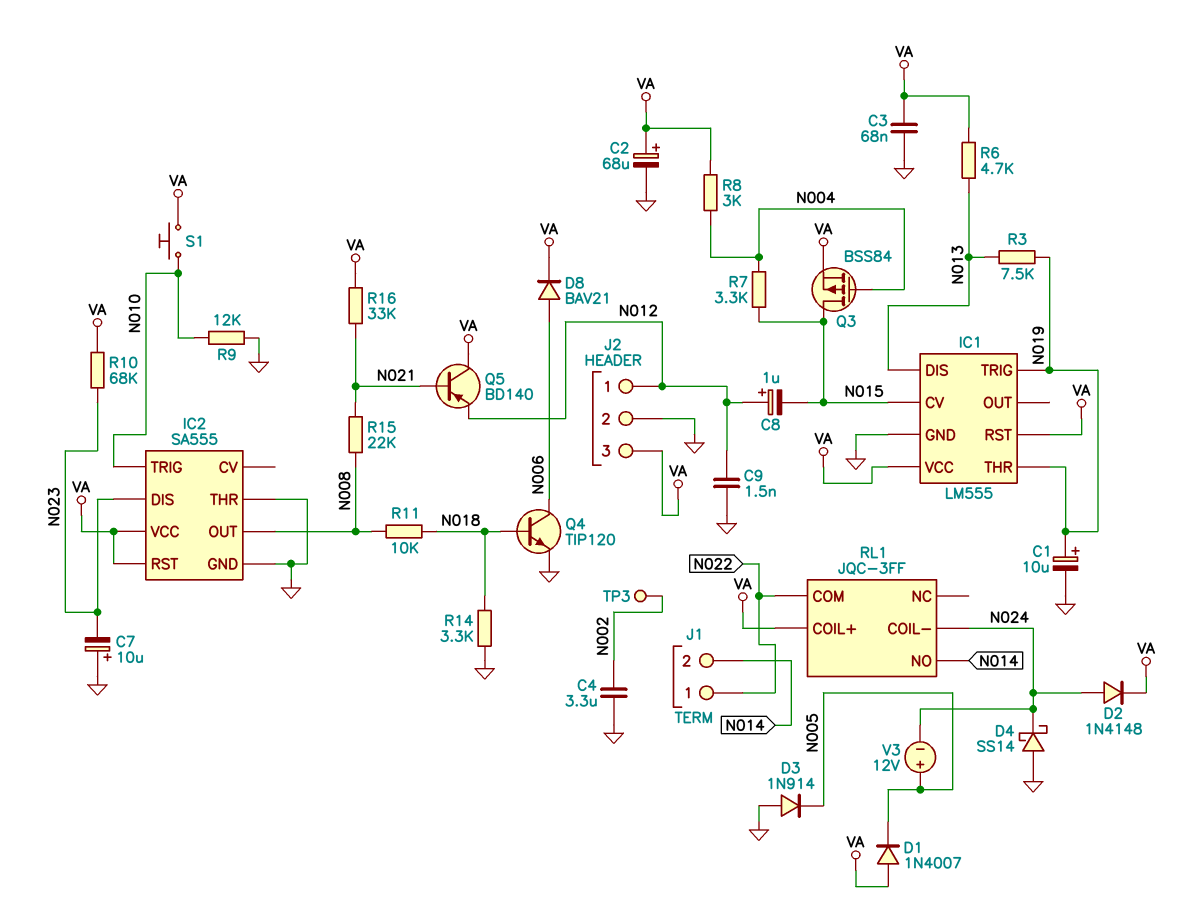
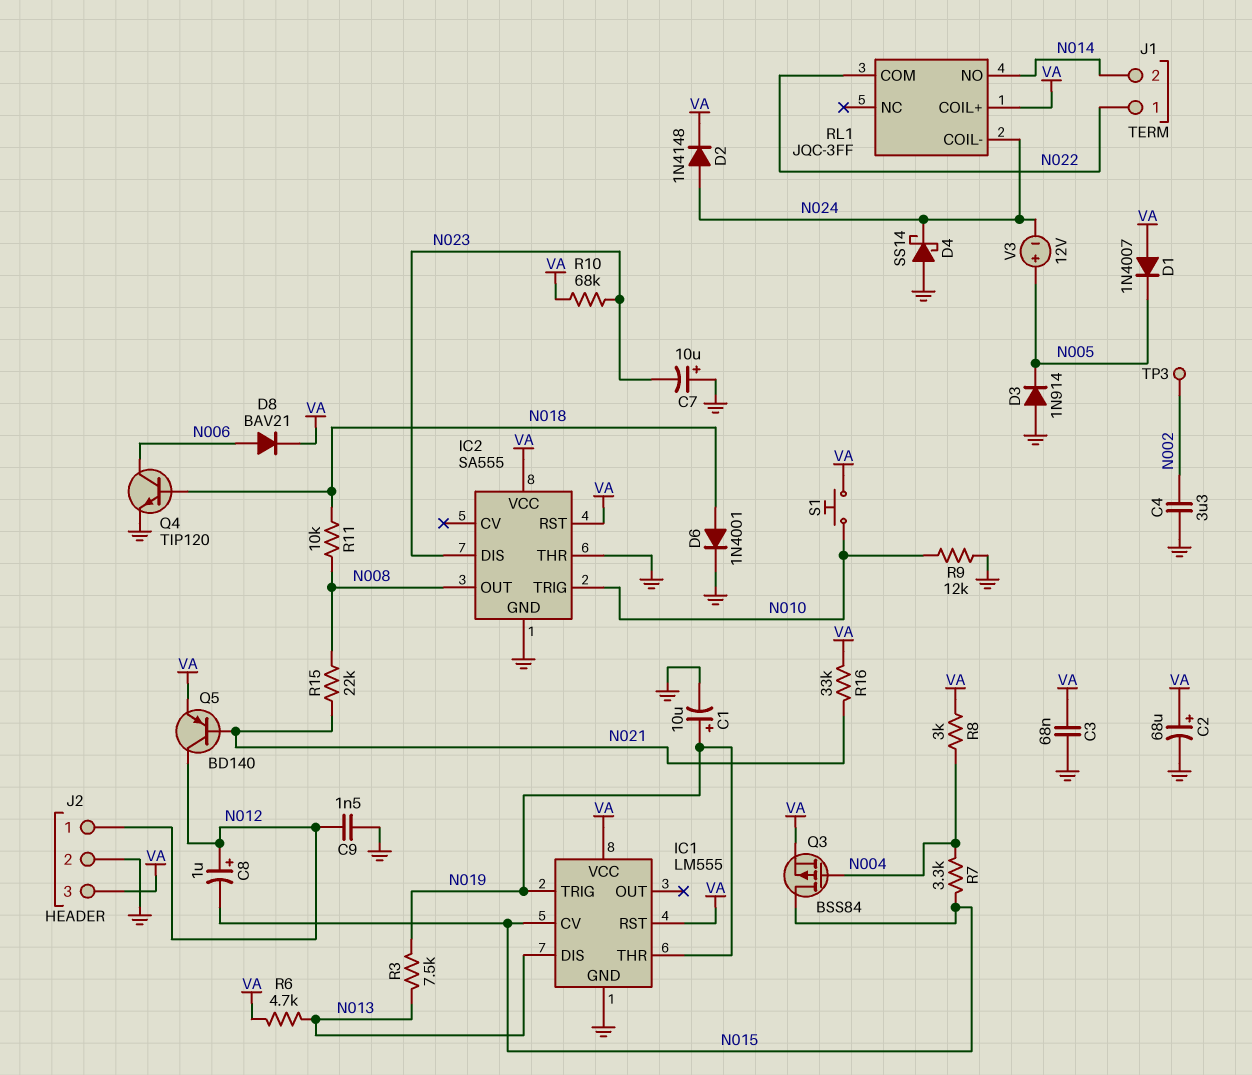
D6: none -> diode 1N4001 (A N018, K GND)
Q5: PNP BD140 (B N021, C VA, E N012) -> PNP BD140 (B N021, C N012, E VA)
R14: 3.3k (GND, N018) -> none

